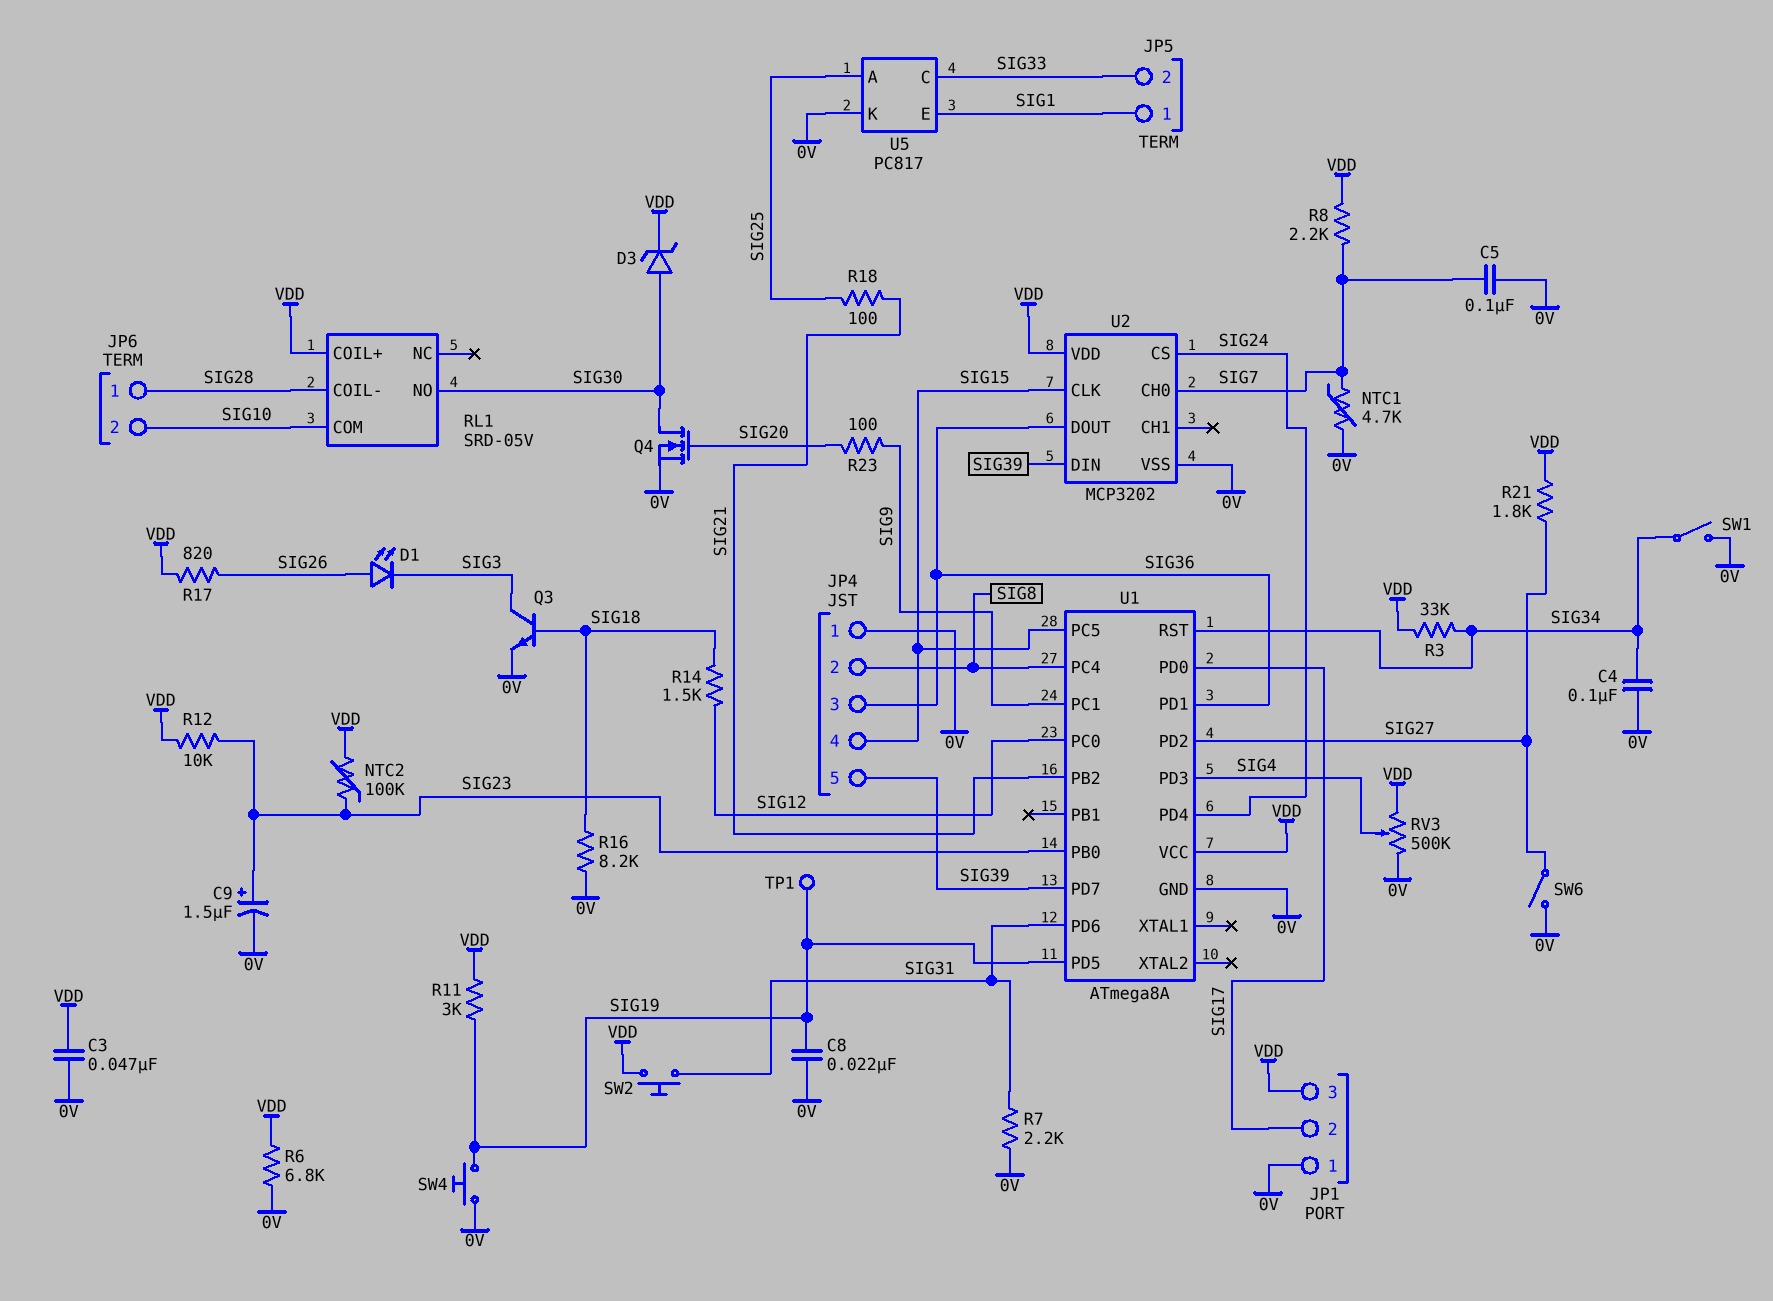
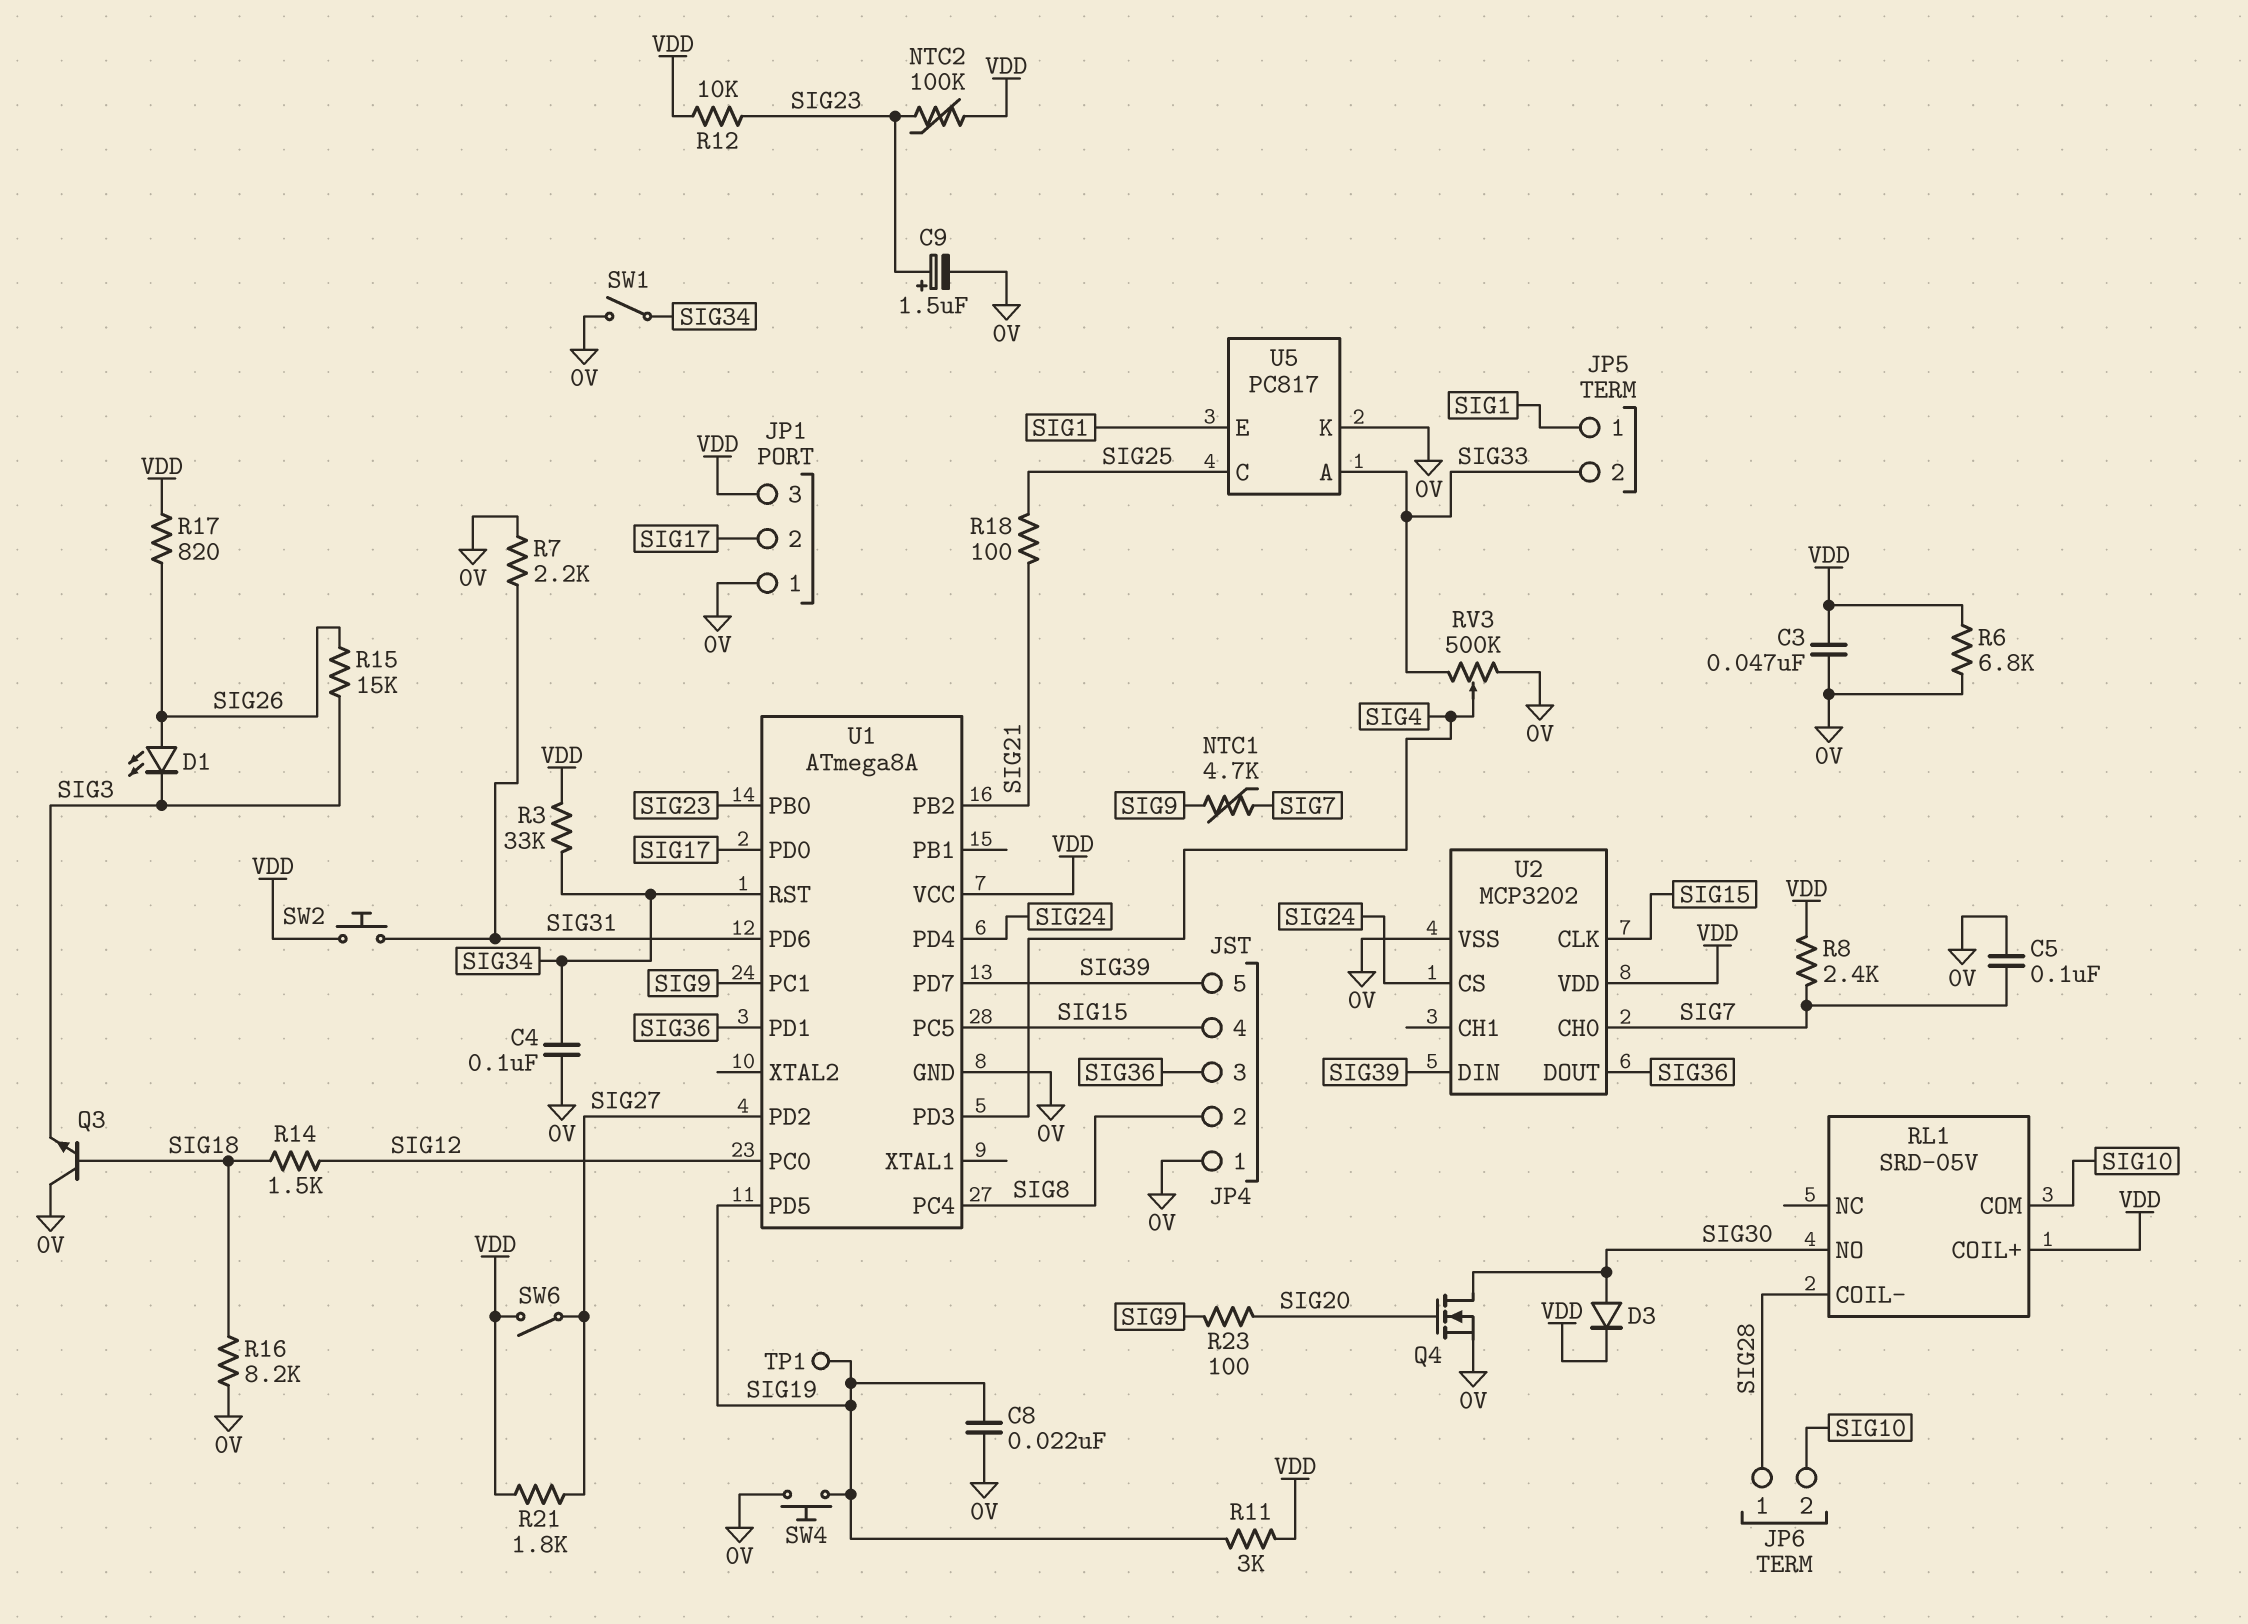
D3: zener (A SIG30, K VDD) -> diode (A SIG30, K VDD)
NTC1: 4.7k (0V, SIG7) -> 4.7k (SIG7, SIG9)
Q3: NPN (B SIG18, C SIG3, E 0V) -> NPN (B SIG18, C 0V, E SIG3)
R8: 2.2k (SIG7, VDD) -> 2.4k (SIG7, VDD)
R15: none -> 15k (SIG3, SIG26)
RV3: 500k (0V, VDD, wiper SIG4) -> 500k (0V, SIG33, wiper SIG4)
SW6: switch (0V, SIG27) -> switch (SIG27, VDD)
U5 pin A: SIG25 -> SIG33
U5 pin C: SIG33 -> SIG25

